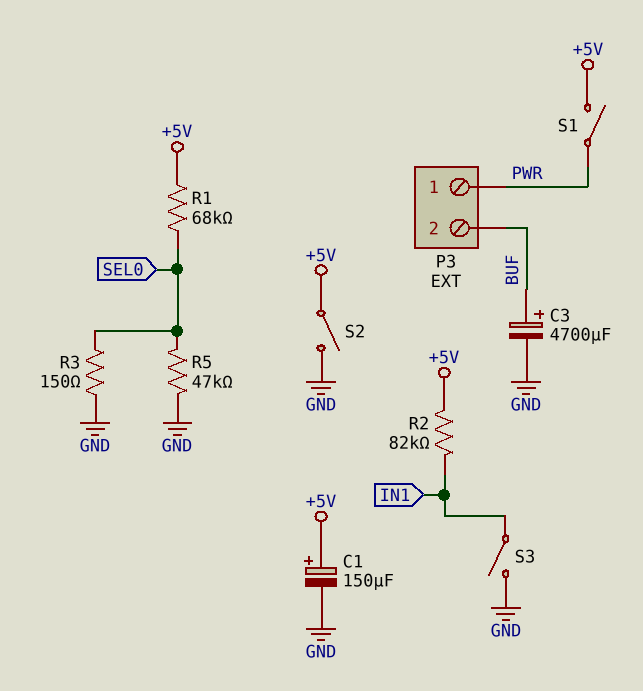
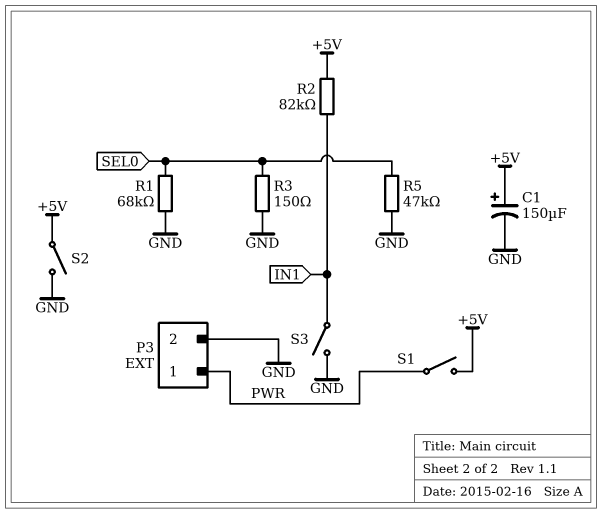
C3: 4700uF (plus BUF, minus GND) -> none
P3 pin 2: BUF -> GND
R1: 68k (+5V, SEL0) -> 68k (GND, SEL0)

